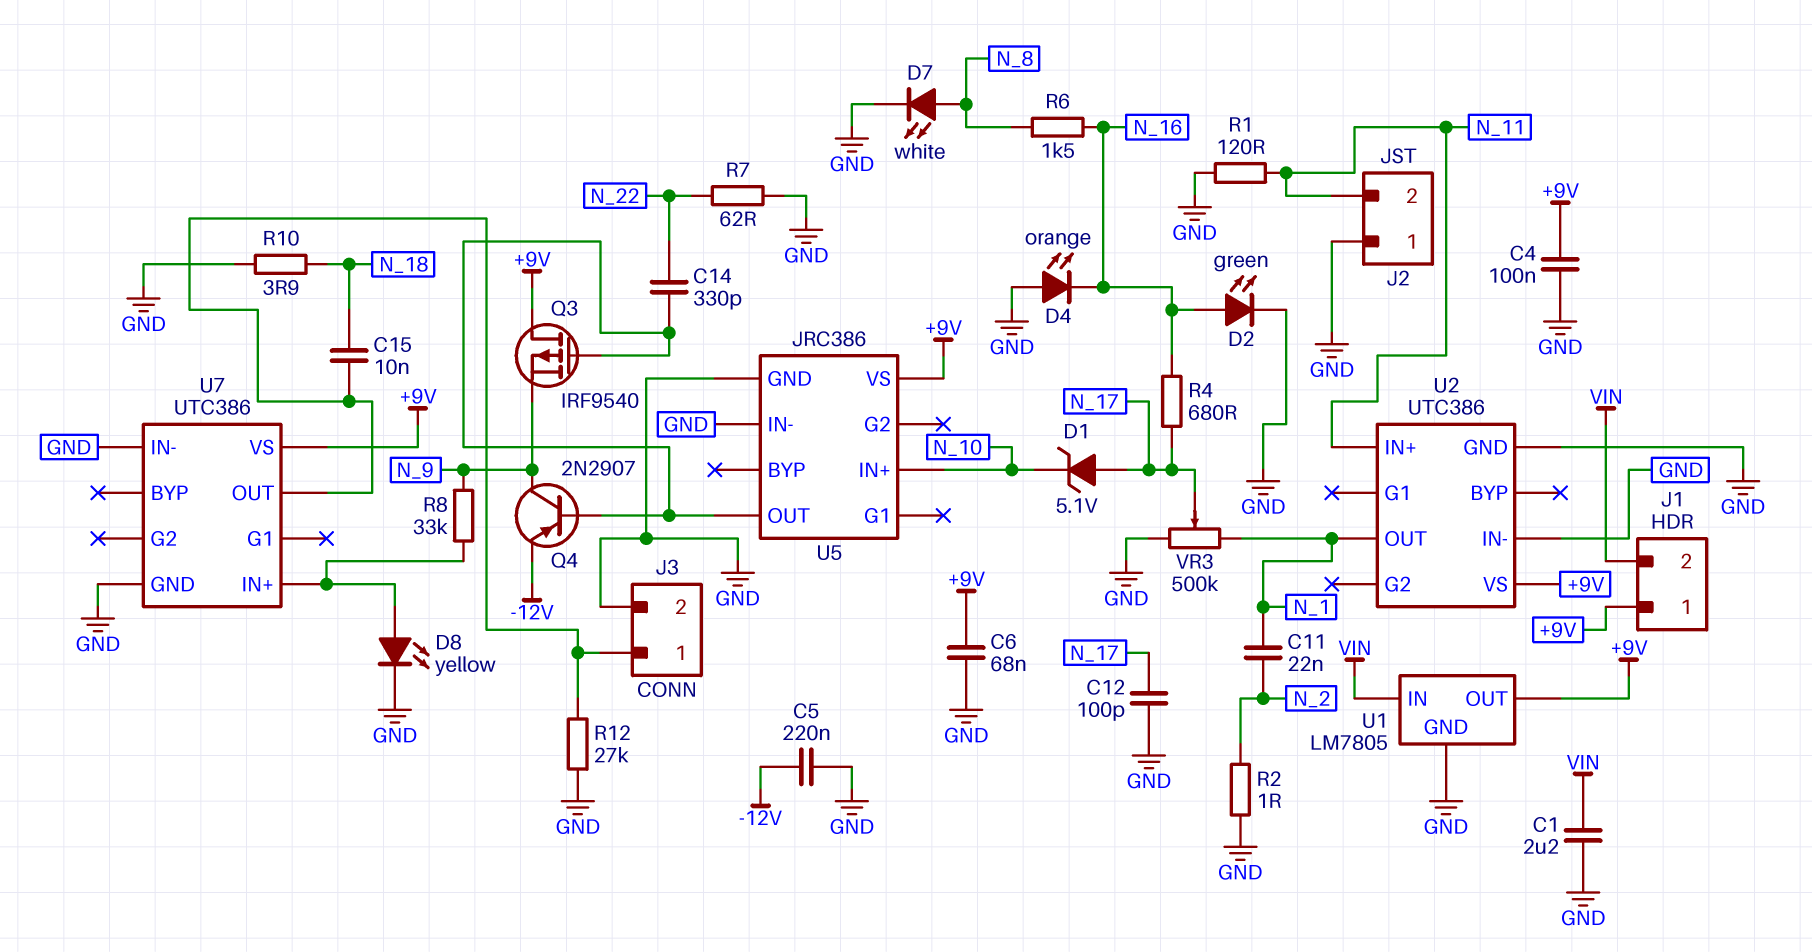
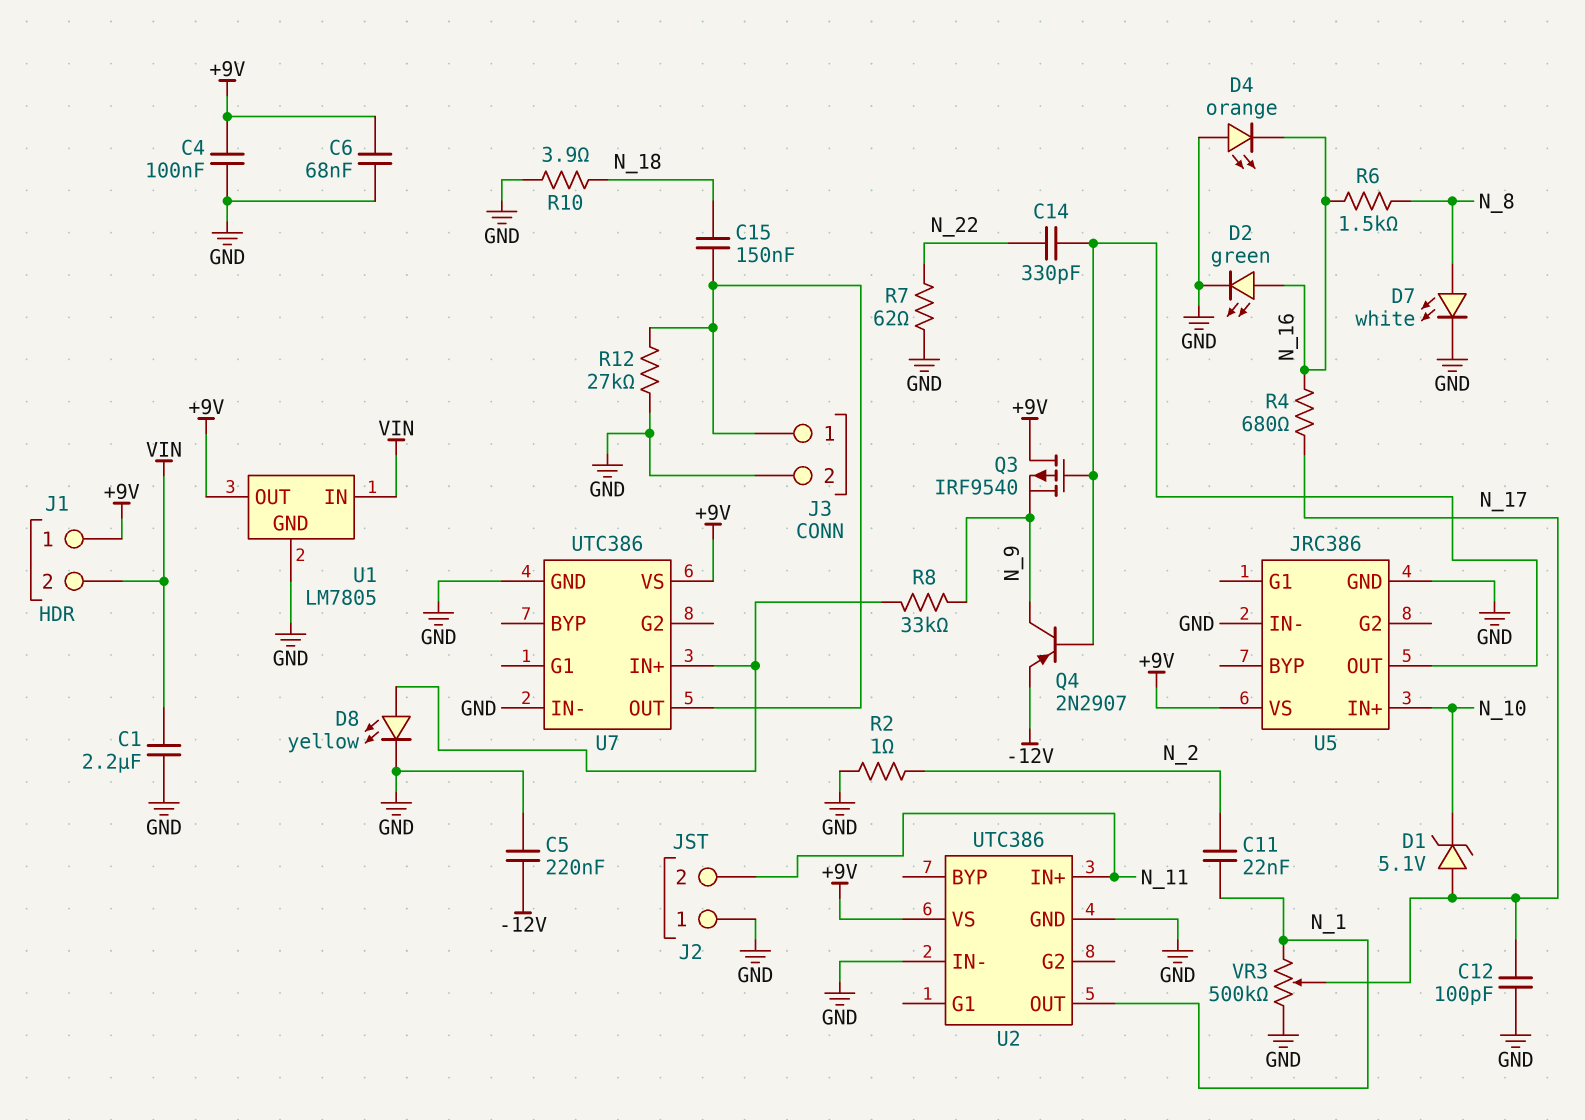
C15: 10nF (J3/1, N_18) -> 150nF (J3/1, N_18)
R1: 120 (GND, N_11) -> none

